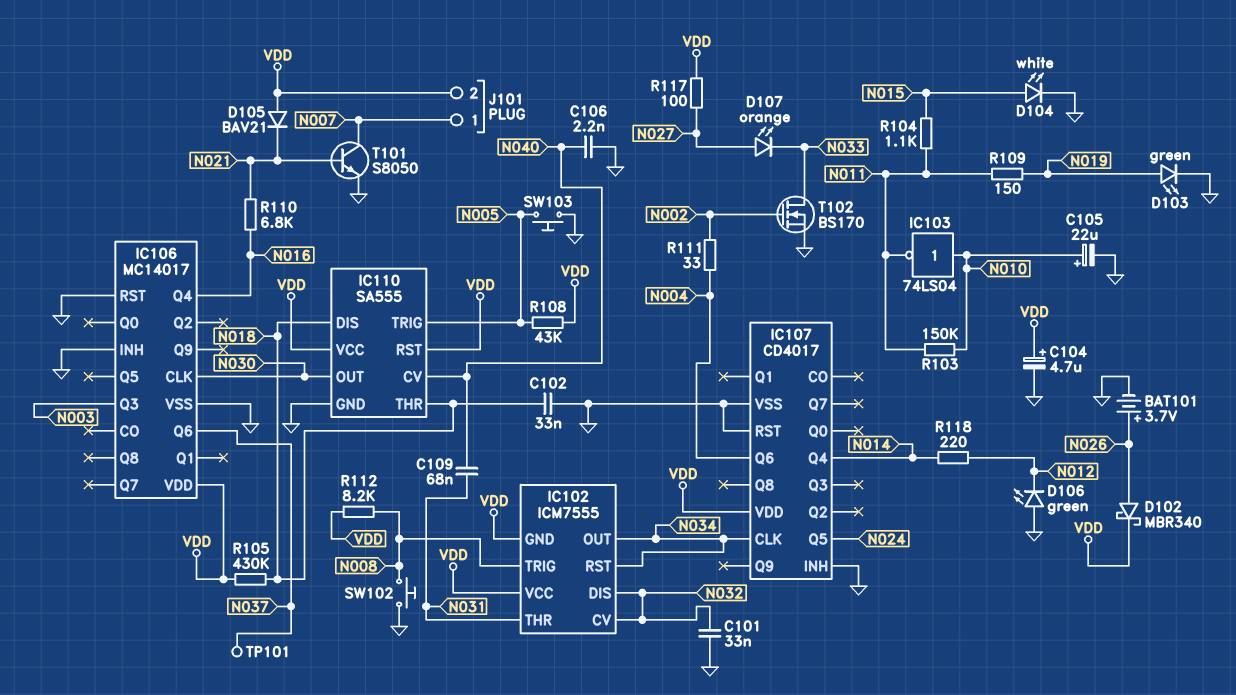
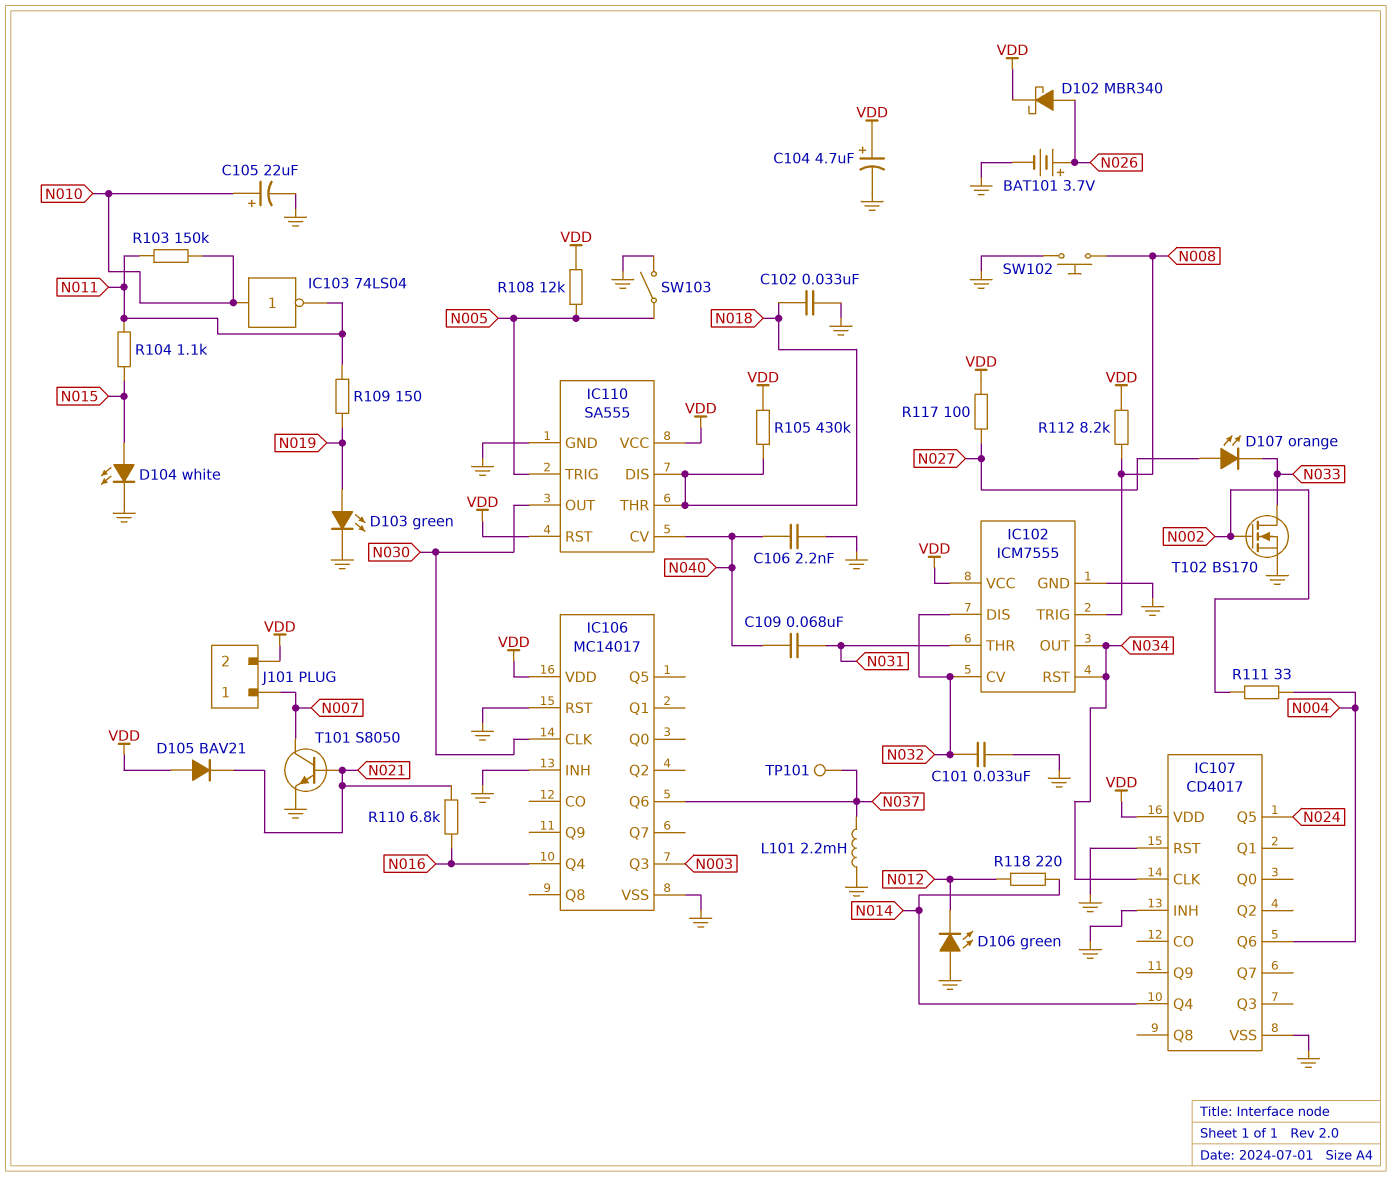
IC102 pin GND: VDD -> GND
L101: none -> 2.2mH (GND, N037)
R108: 43k (N005, VDD) -> 12k (N005, VDD)
SW103: button (GND, N005) -> switch (GND, N005)

